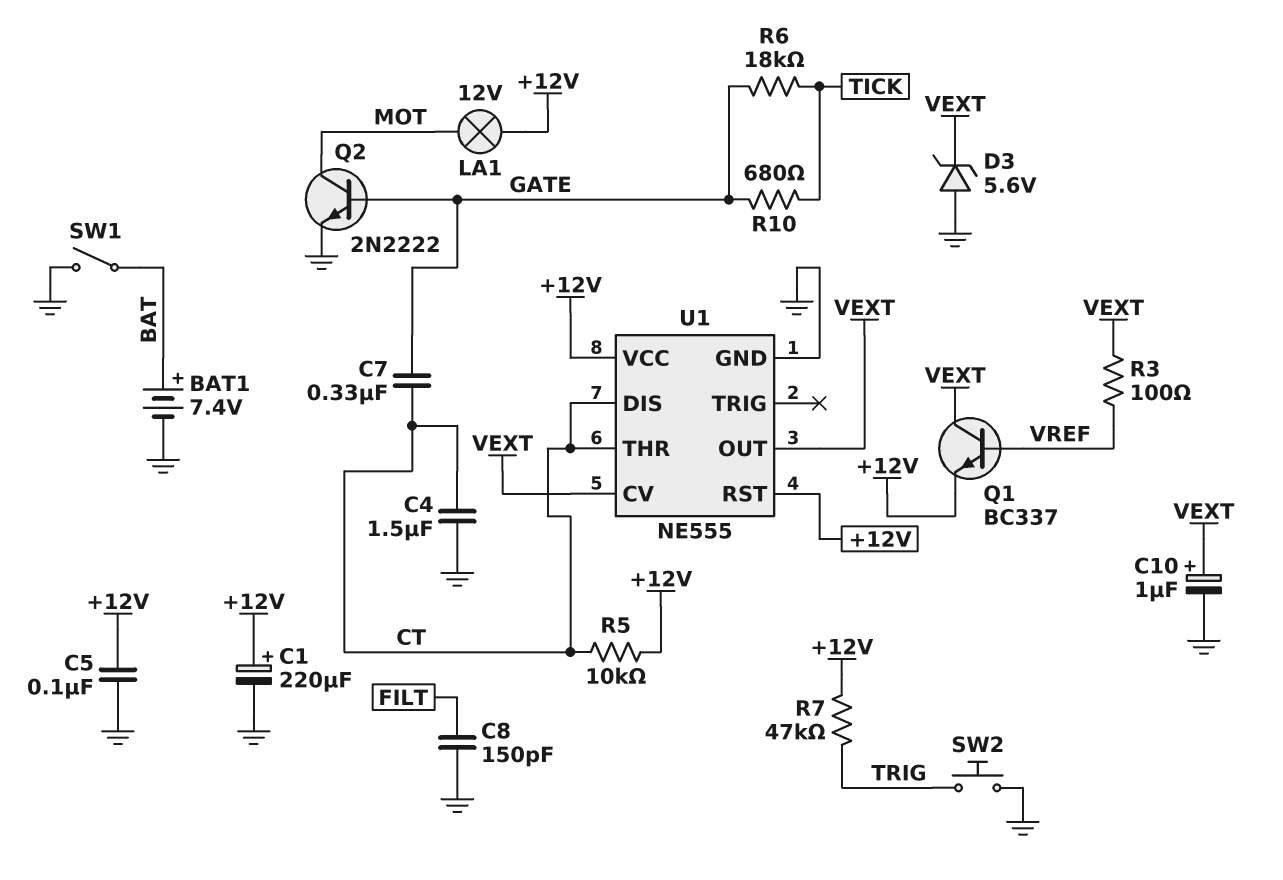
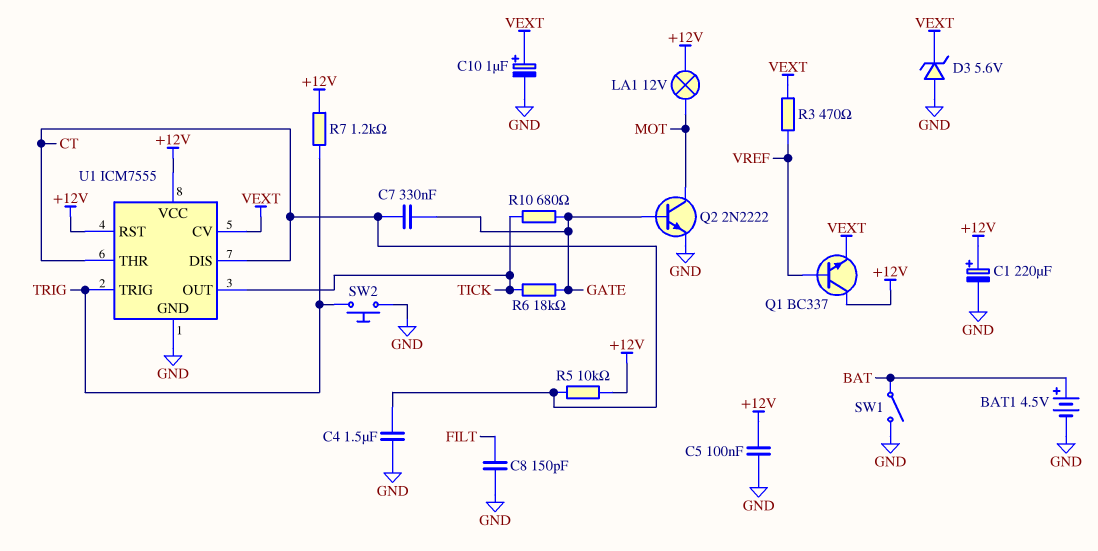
BAT1: 7.4V (plus BAT, minus GND) -> 4.5V (plus BAT, minus GND)
Q1: NPN BC337 (B VREF, C VEXT, E +12V) -> NPN BC337 (B VREF, C +12V, E VEXT)
R3: 100 (VEXT, VREF) -> 470 (VEXT, VREF)
R7: 47k (+12V, TRIG) -> 1.2k (+12V, TRIG)
U1: NE555 -> ICM7555
U1 pin OUT: VEXT -> TICK
U1 pin TRIG: none -> TRIG

